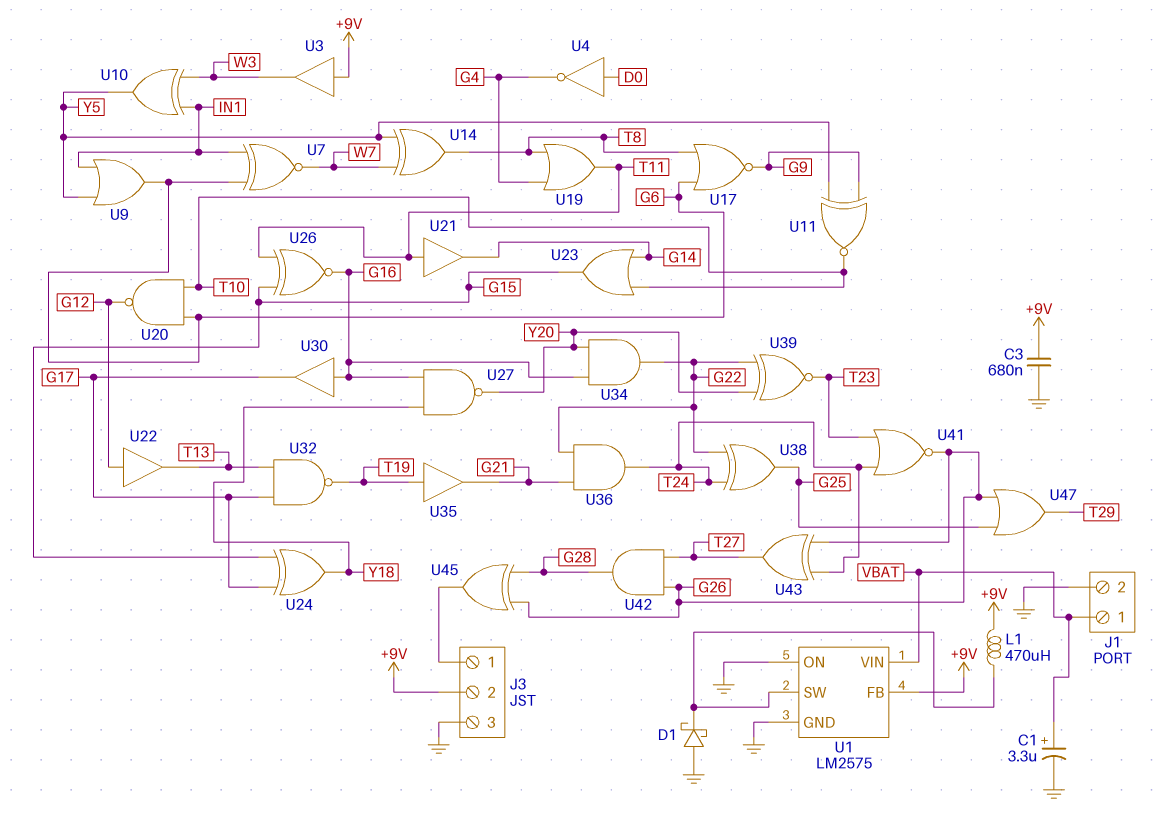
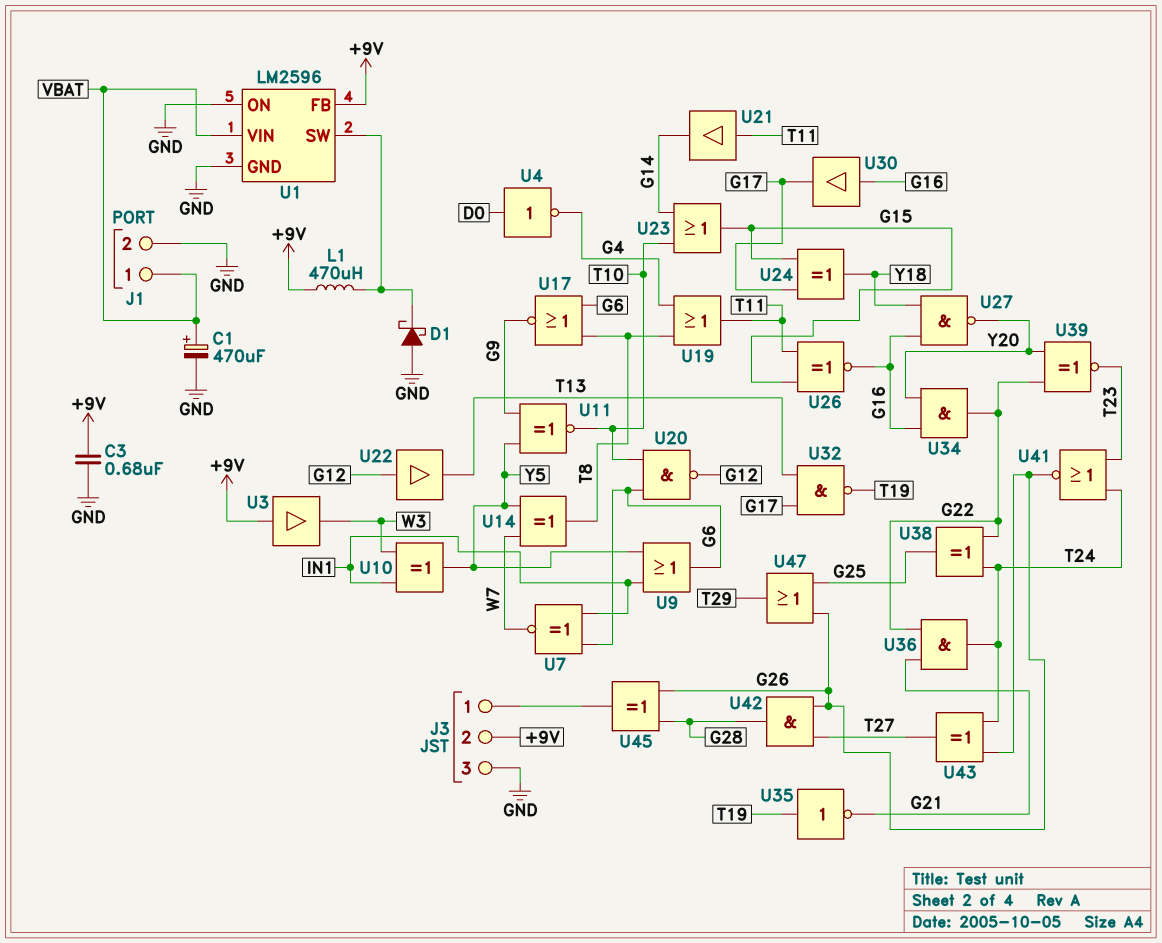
C1: 3.3uF (plus VBAT, minus GND) -> 470uF (plus VBAT, minus GND)
U1: LM2575 -> LM2596
U35: buffer (in T19, out G21) -> NOT (in T19, out G21)

